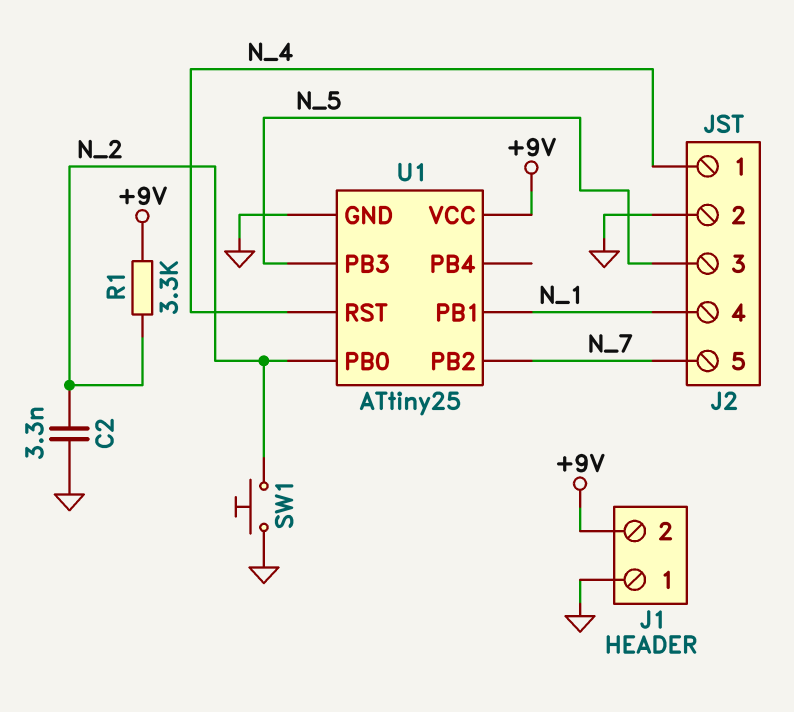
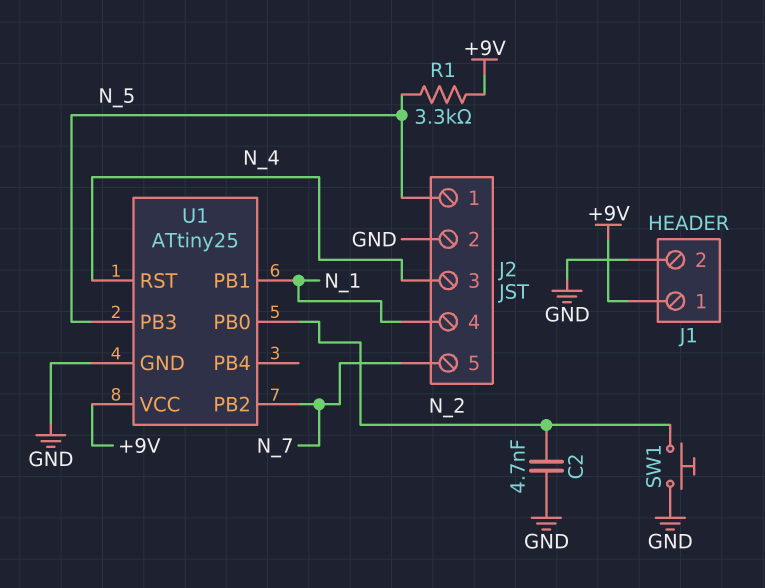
C2: 3.3nF (GND, N_2) -> 4.7nF (GND, N_2)
J1 pin 1: GND -> +9V
J1 pin 2: +9V -> GND
J2 pin 1: N_4 -> N_5
J2 pin 3: N_5 -> N_4
R1: 3.3k (+9V, N_2) -> 3.3k (+9V, N_5)

